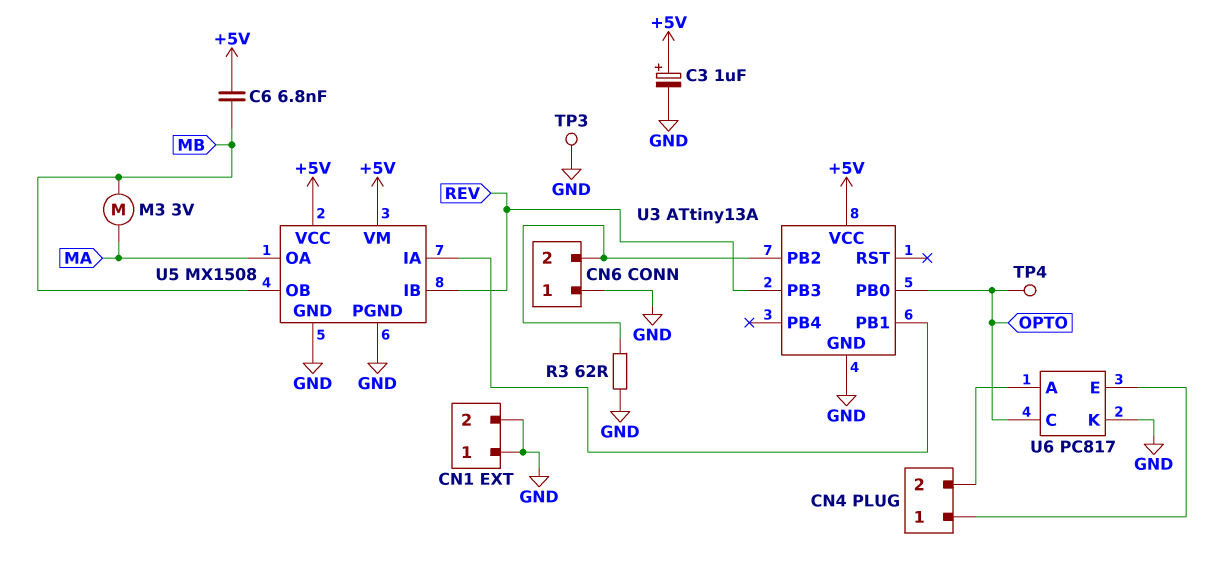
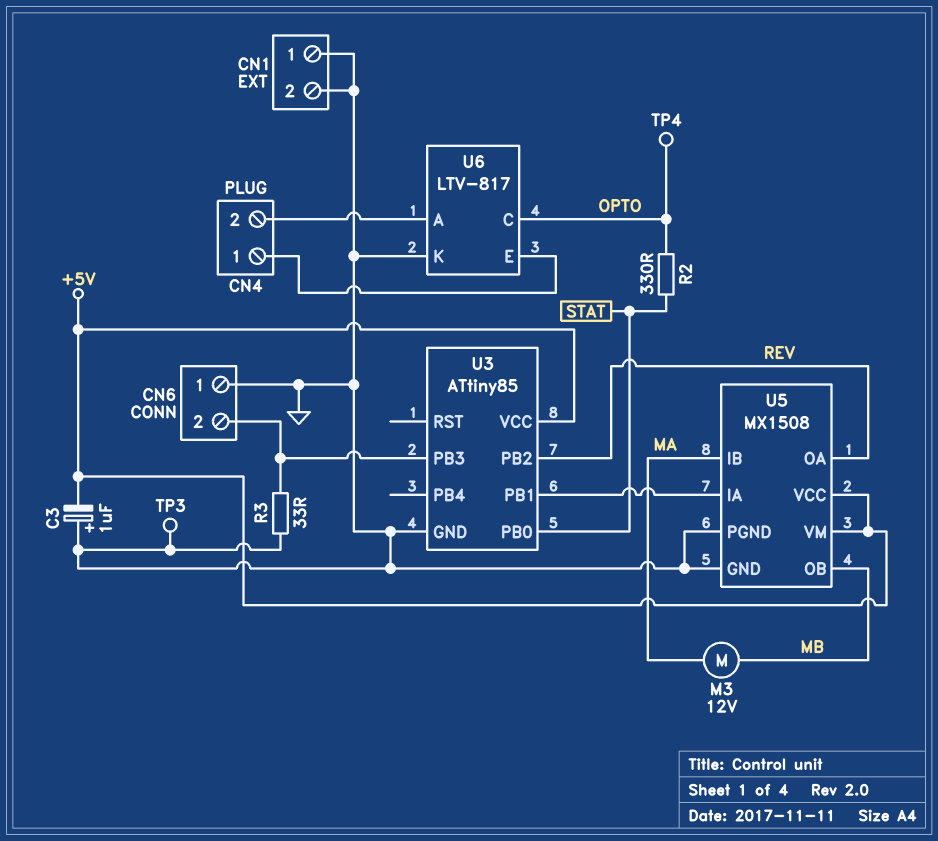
C3: 1uF (plus +5V, minus GND) -> 1uF (plus GND, minus +5V)
C6: 6.8nF (+5V, MB) -> none
M3: motor 3V (MA, MB) -> motor 12V (MA, MB)
R2: none -> 330 (OPTO, STAT)
R3: 62 (CN6/2, GND) -> 33 (CN6/2, GND)
U3: ATtiny13A -> ATtiny85
U3 pin PB0: OPTO -> STAT
U3 pin PB2: CN6/2 -> REV
U3 pin PB3: REV -> CN6/2
U5 pin IB: REV -> MA
U5 pin OA: MA -> REV
U6: PC817 -> LTV-817

